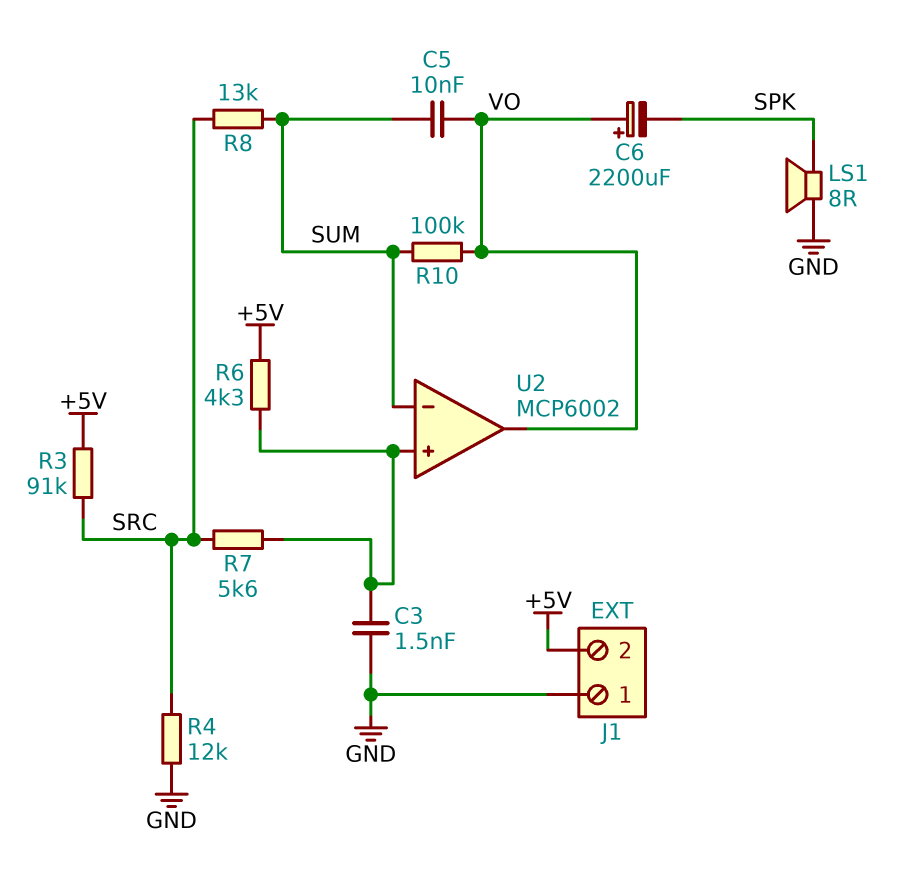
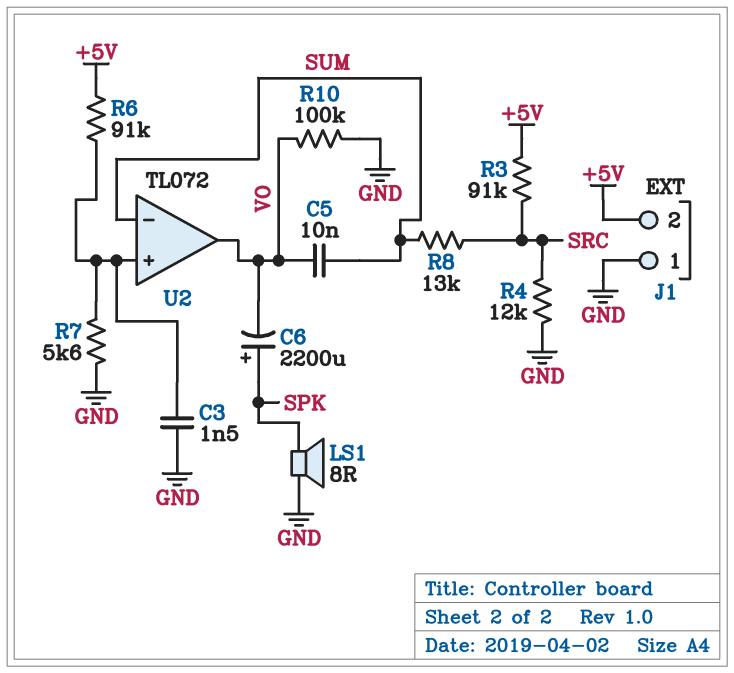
C6: 2200uF (plus VO, minus SPK) -> 2200uF (plus SPK, minus VO)
R6: 4.3k (+5V, U2/in+) -> 91k (+5V, U2/in+)
R7: 5.6k (SRC, U2/in+) -> 5.6k (GND, U2/in+)
R10: 100k (SUM, VO) -> 100k (GND, VO)
U2: MCP6002 -> TL072

